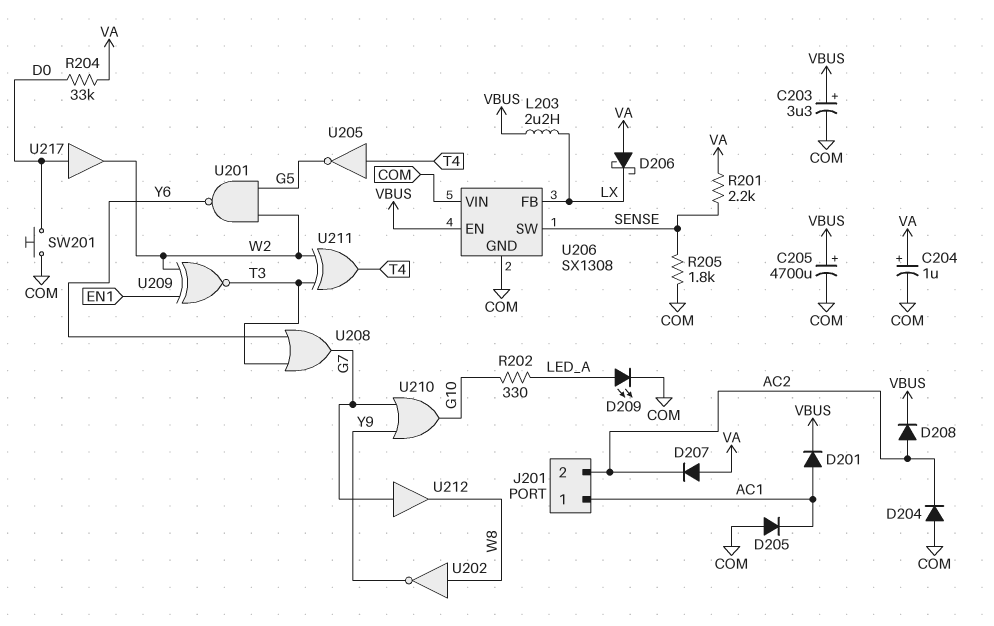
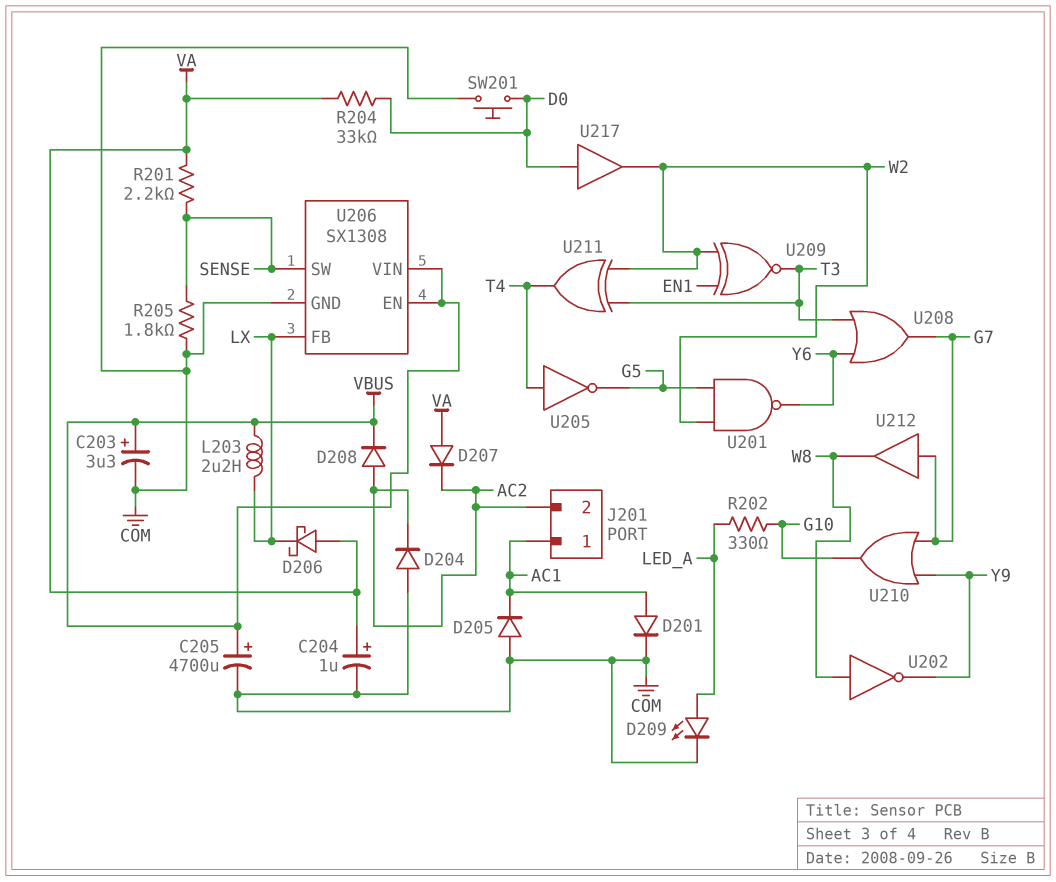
D201: diode (A AC1, K VBUS) -> diode (A AC1, K COM)
U206 pin VIN: COM -> VBUS

